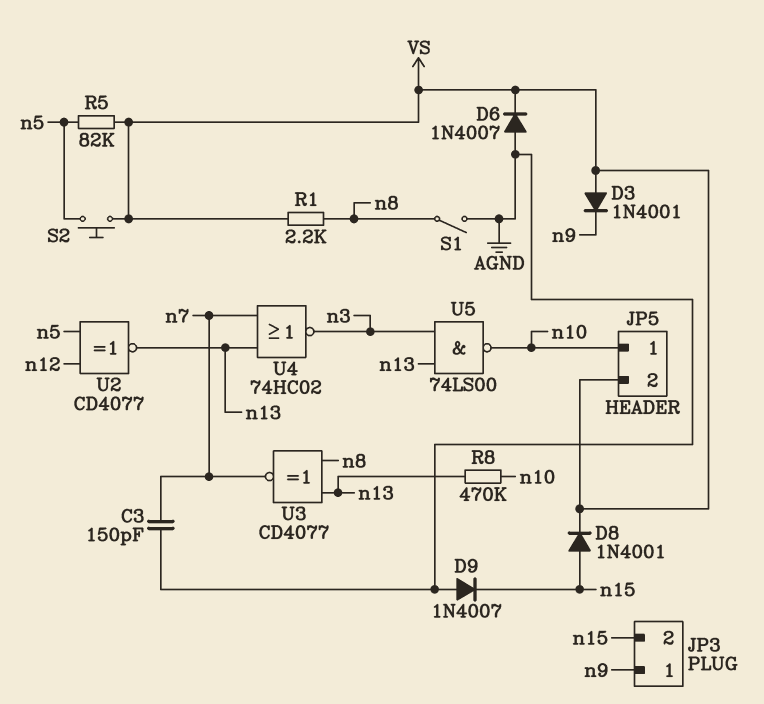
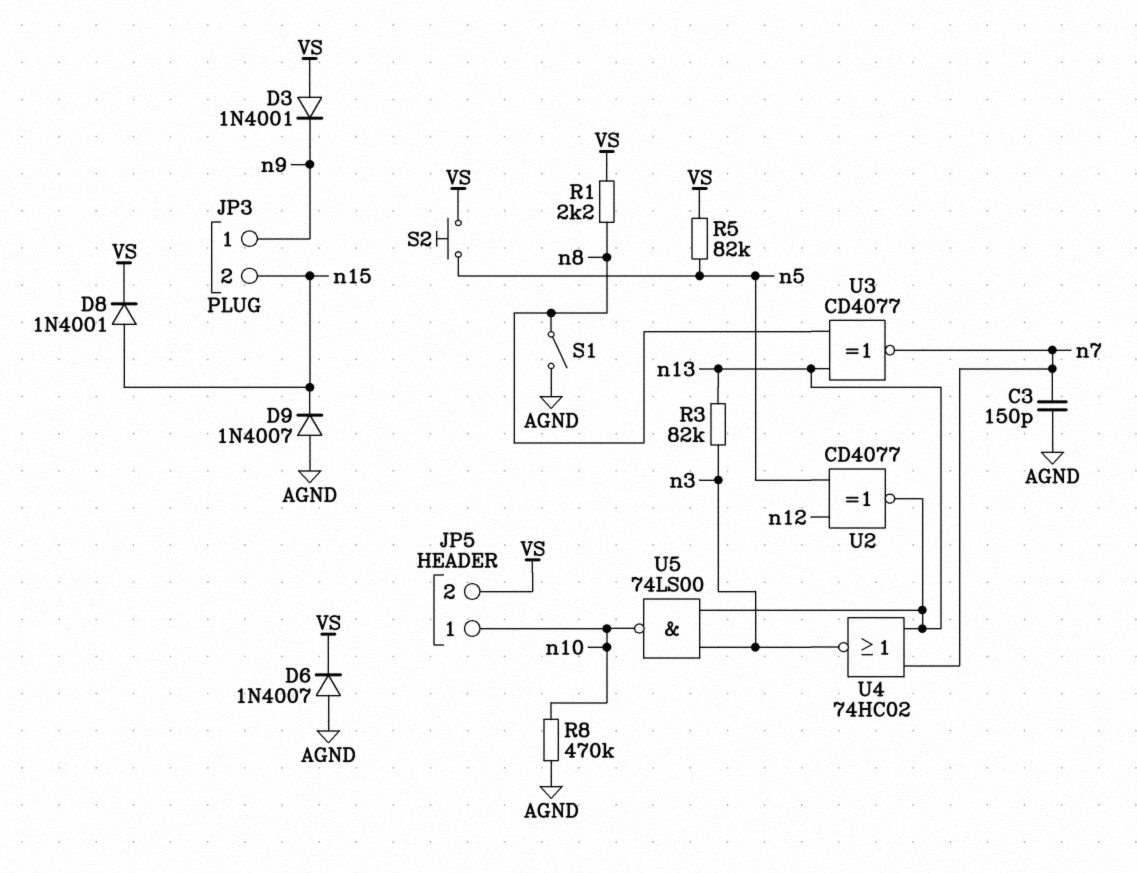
R3: none -> 82k (n3, n13)
R8: 470k (n10, n13) -> 470k (AGND, n10)

